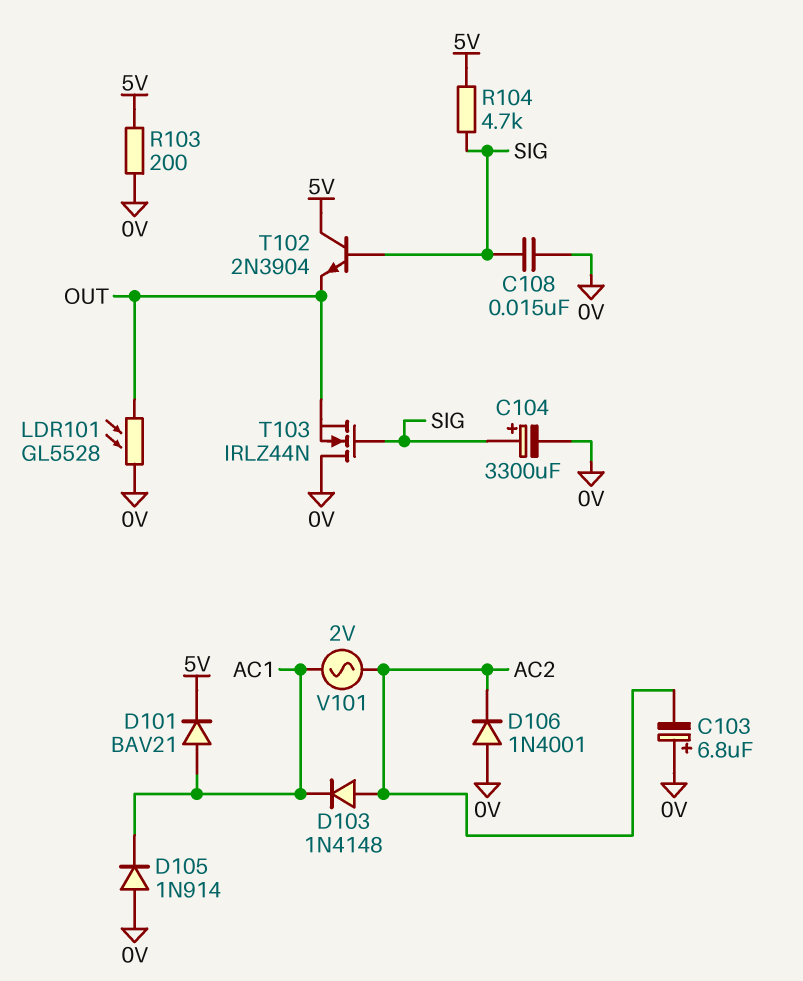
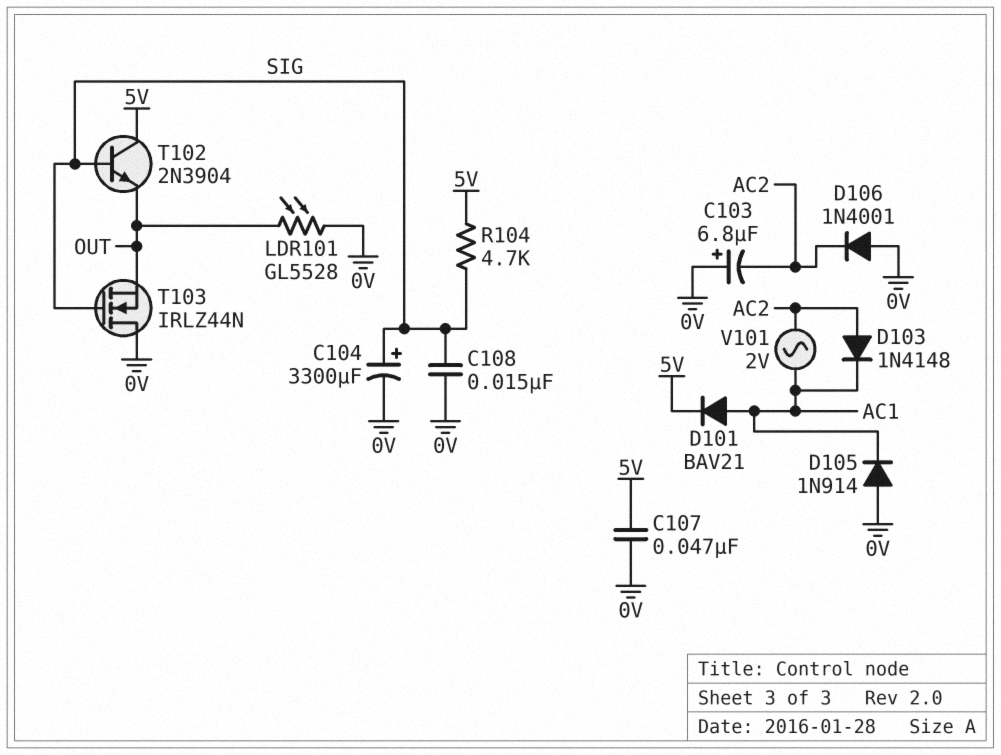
C107: none -> 47nF (0V, 5V)
R103: 200 (0V, 5V) -> none

